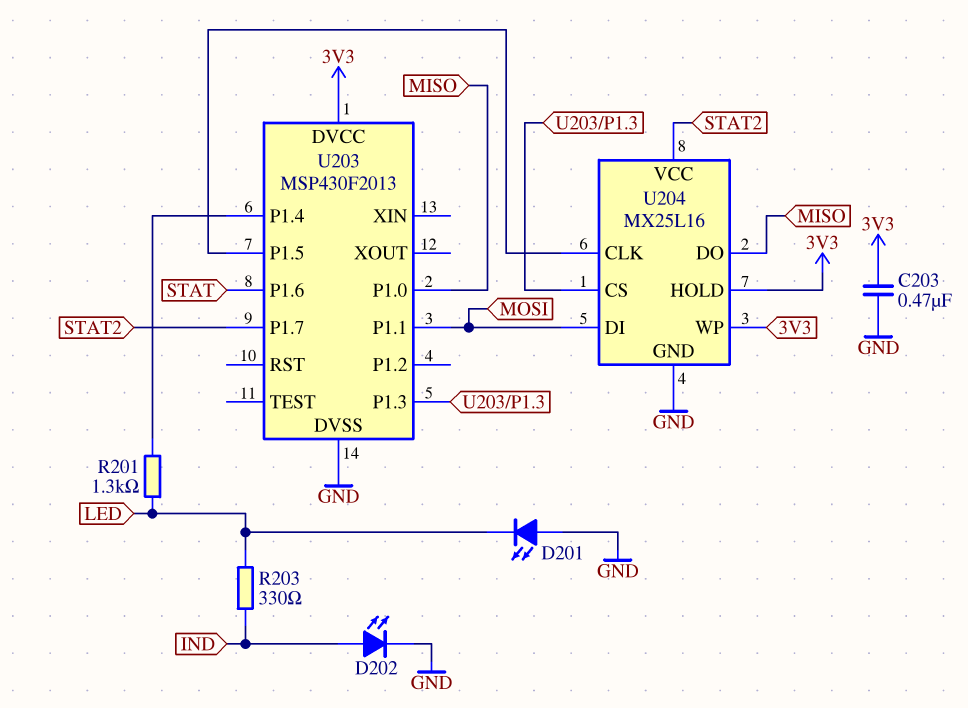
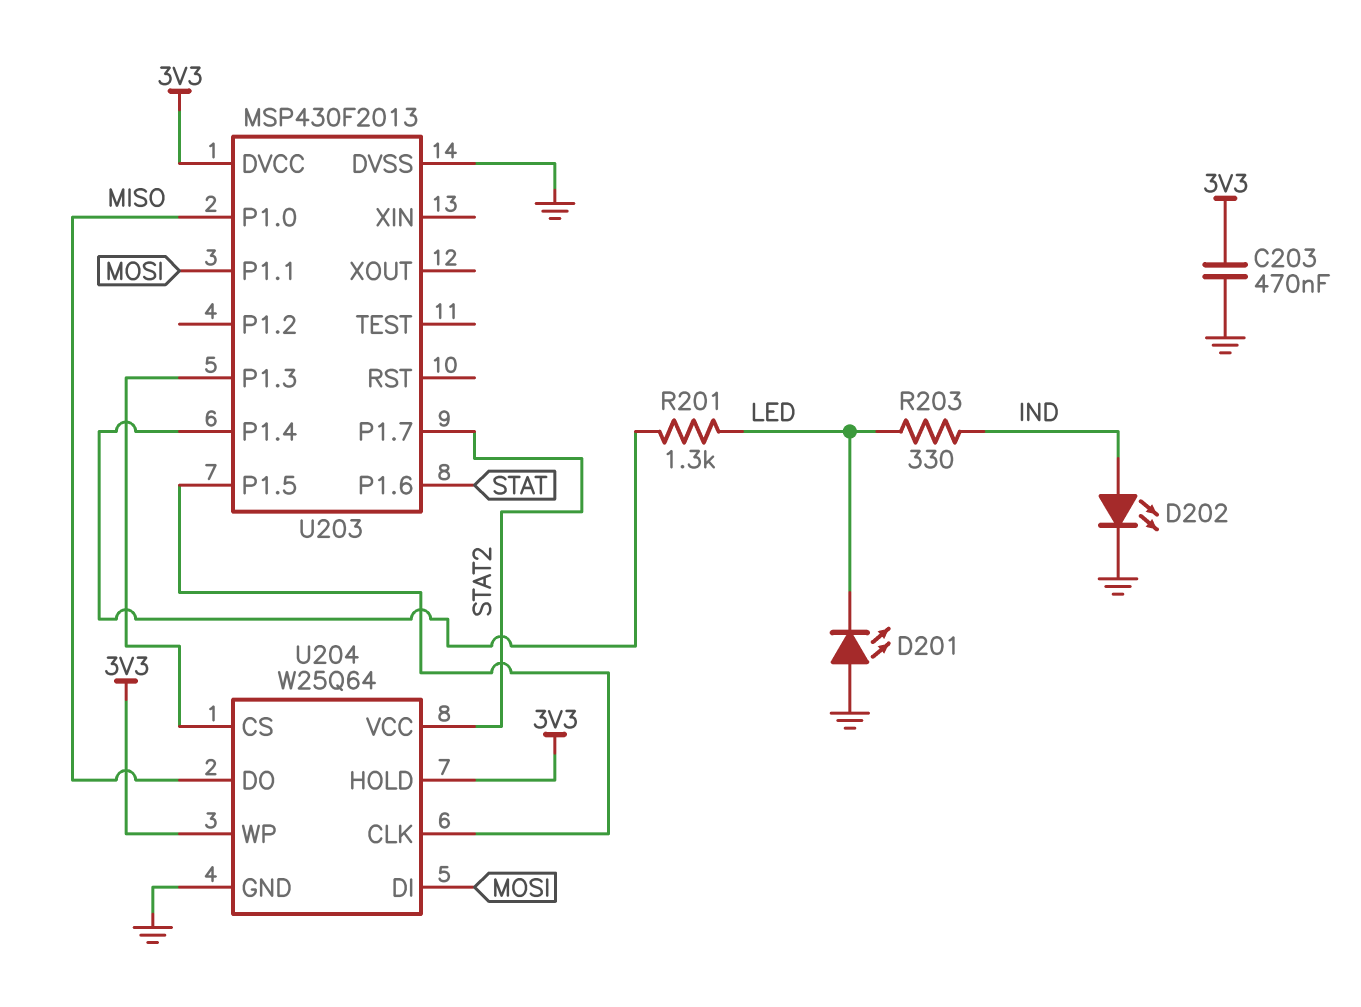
U204: MX25L16 -> W25Q64

